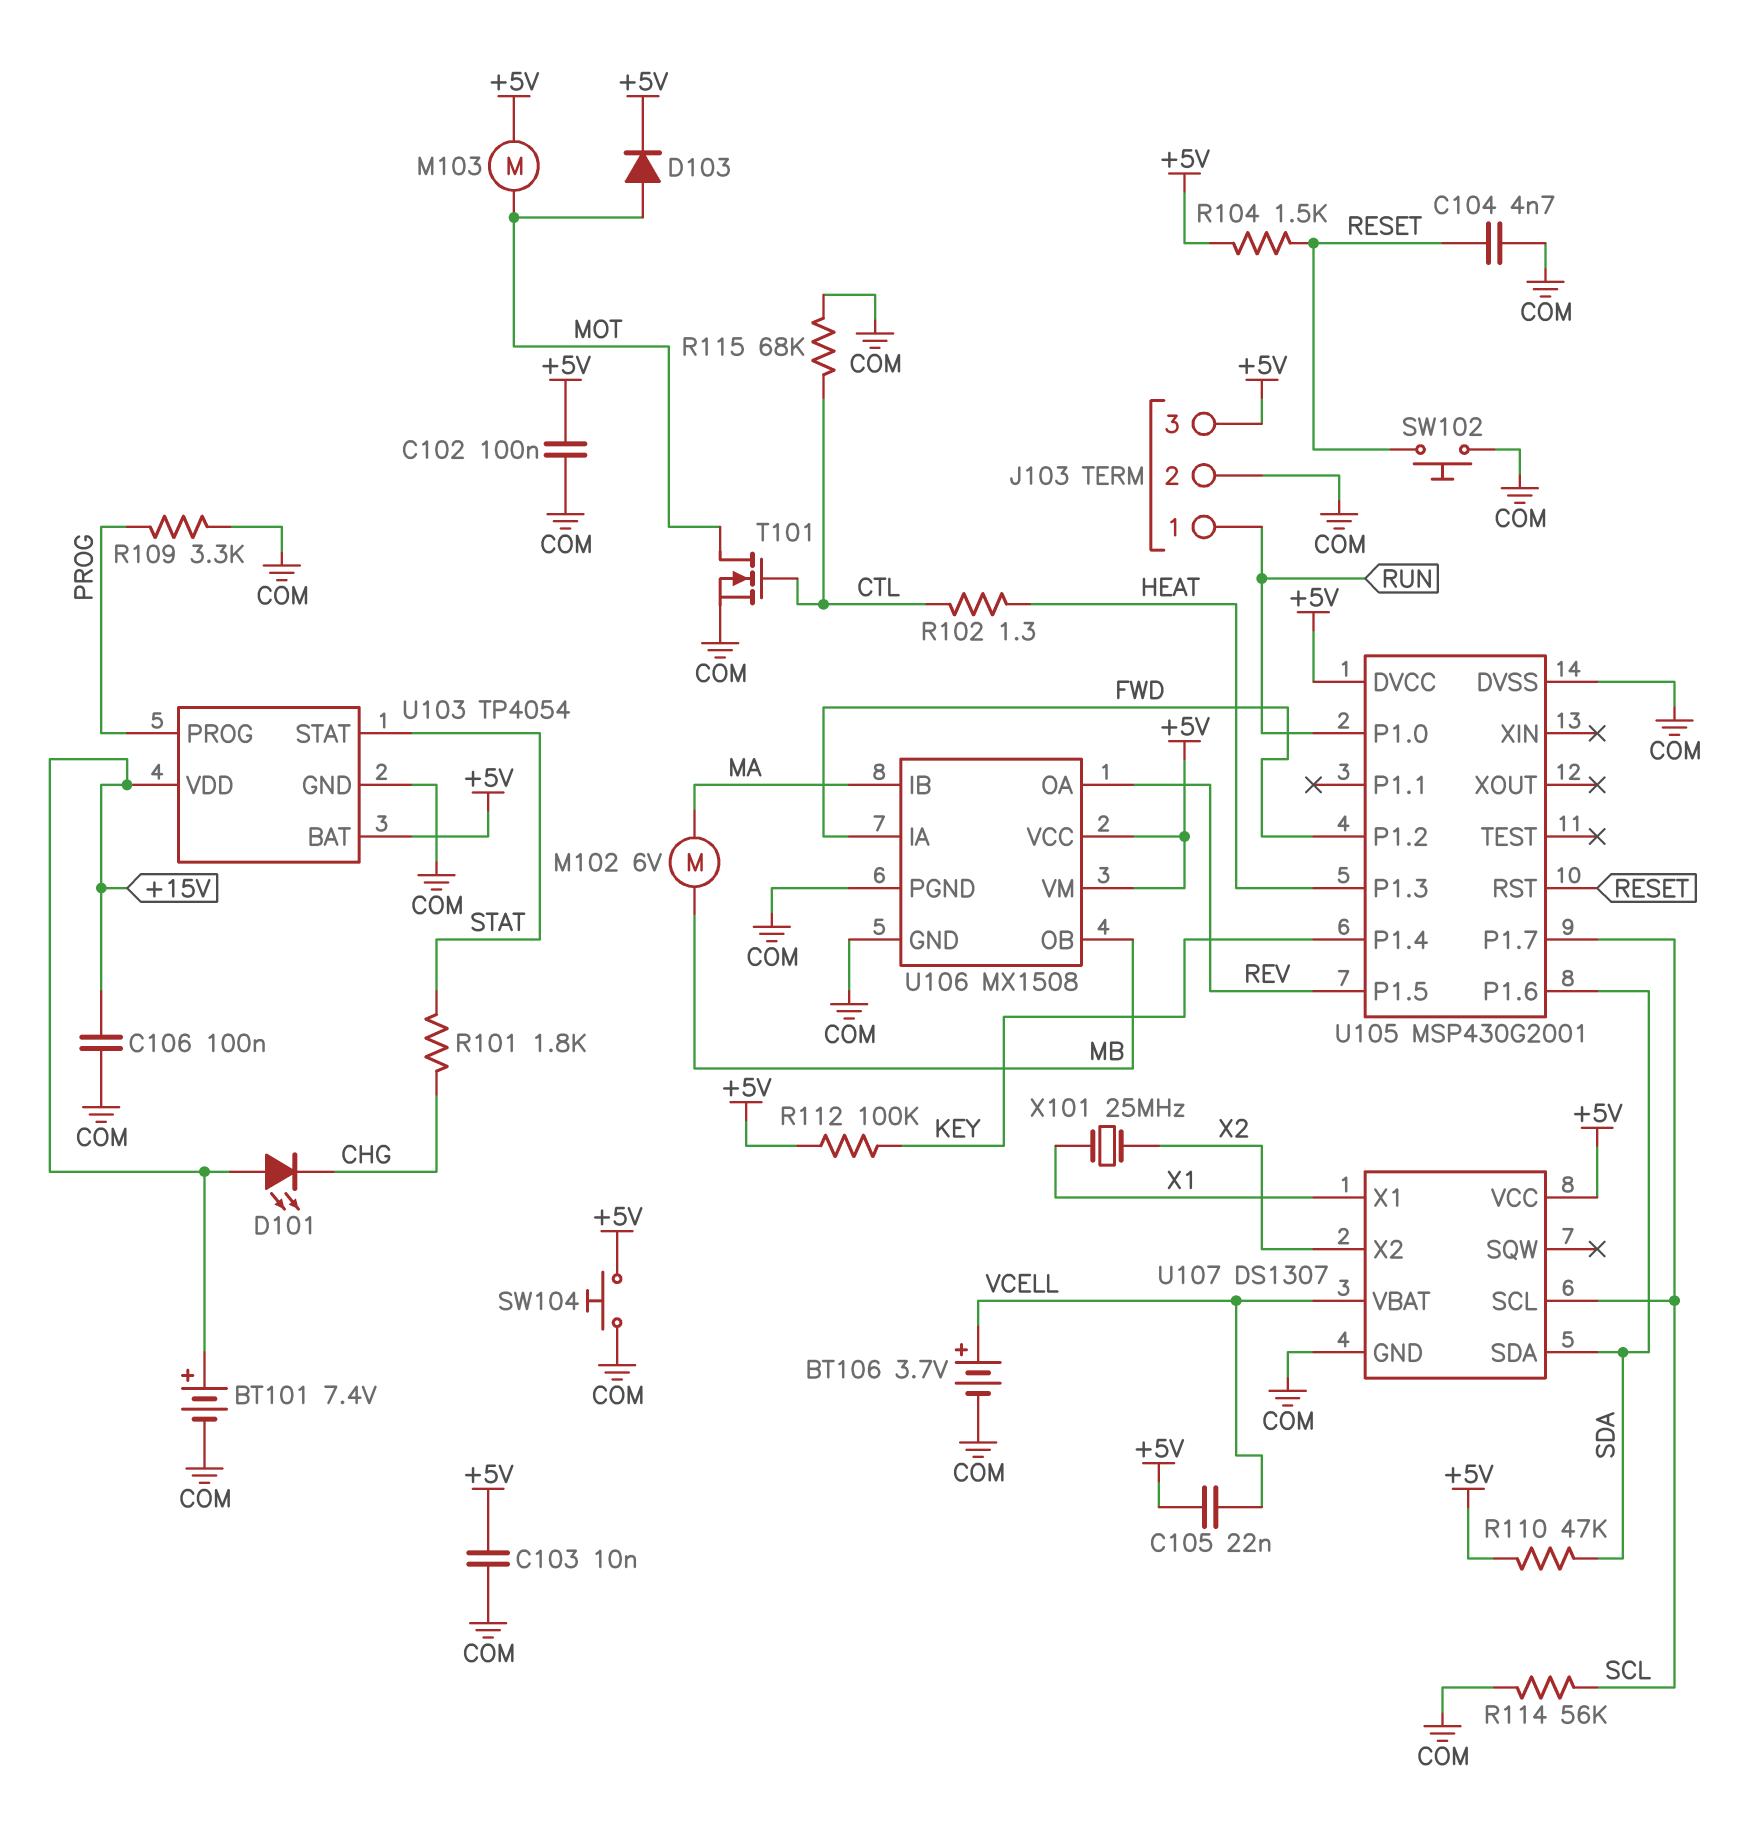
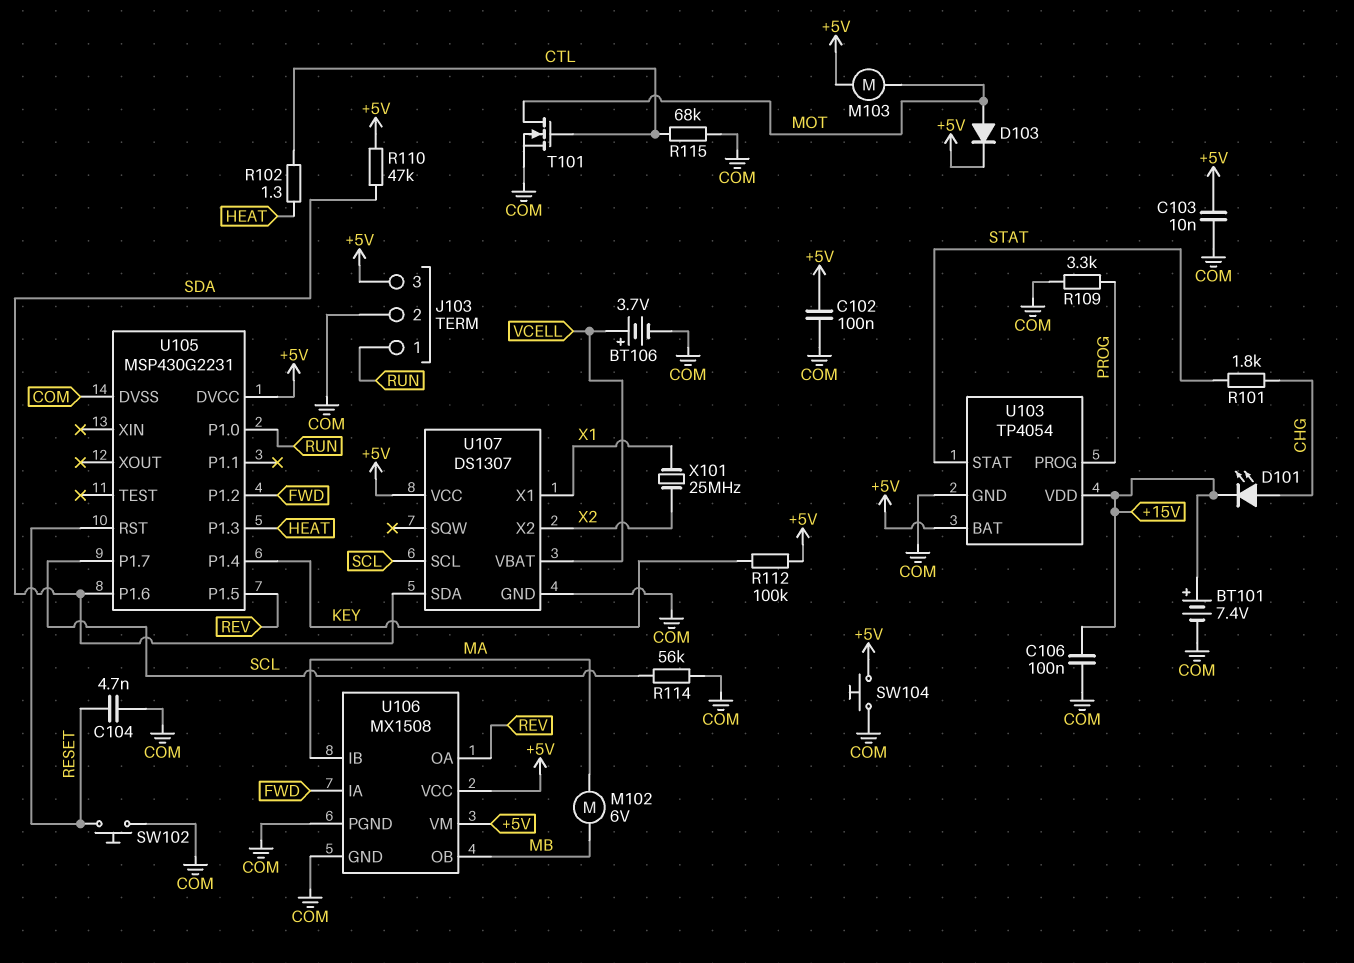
C105: 22nF (+5V, VCELL) -> none
D101: LED (A +15V, K CHG) -> LED (A CHG, K +15V)
R104: 1.5k (+5V, RESET) -> none
U105: MSP430G2001 -> MSP430G2231

